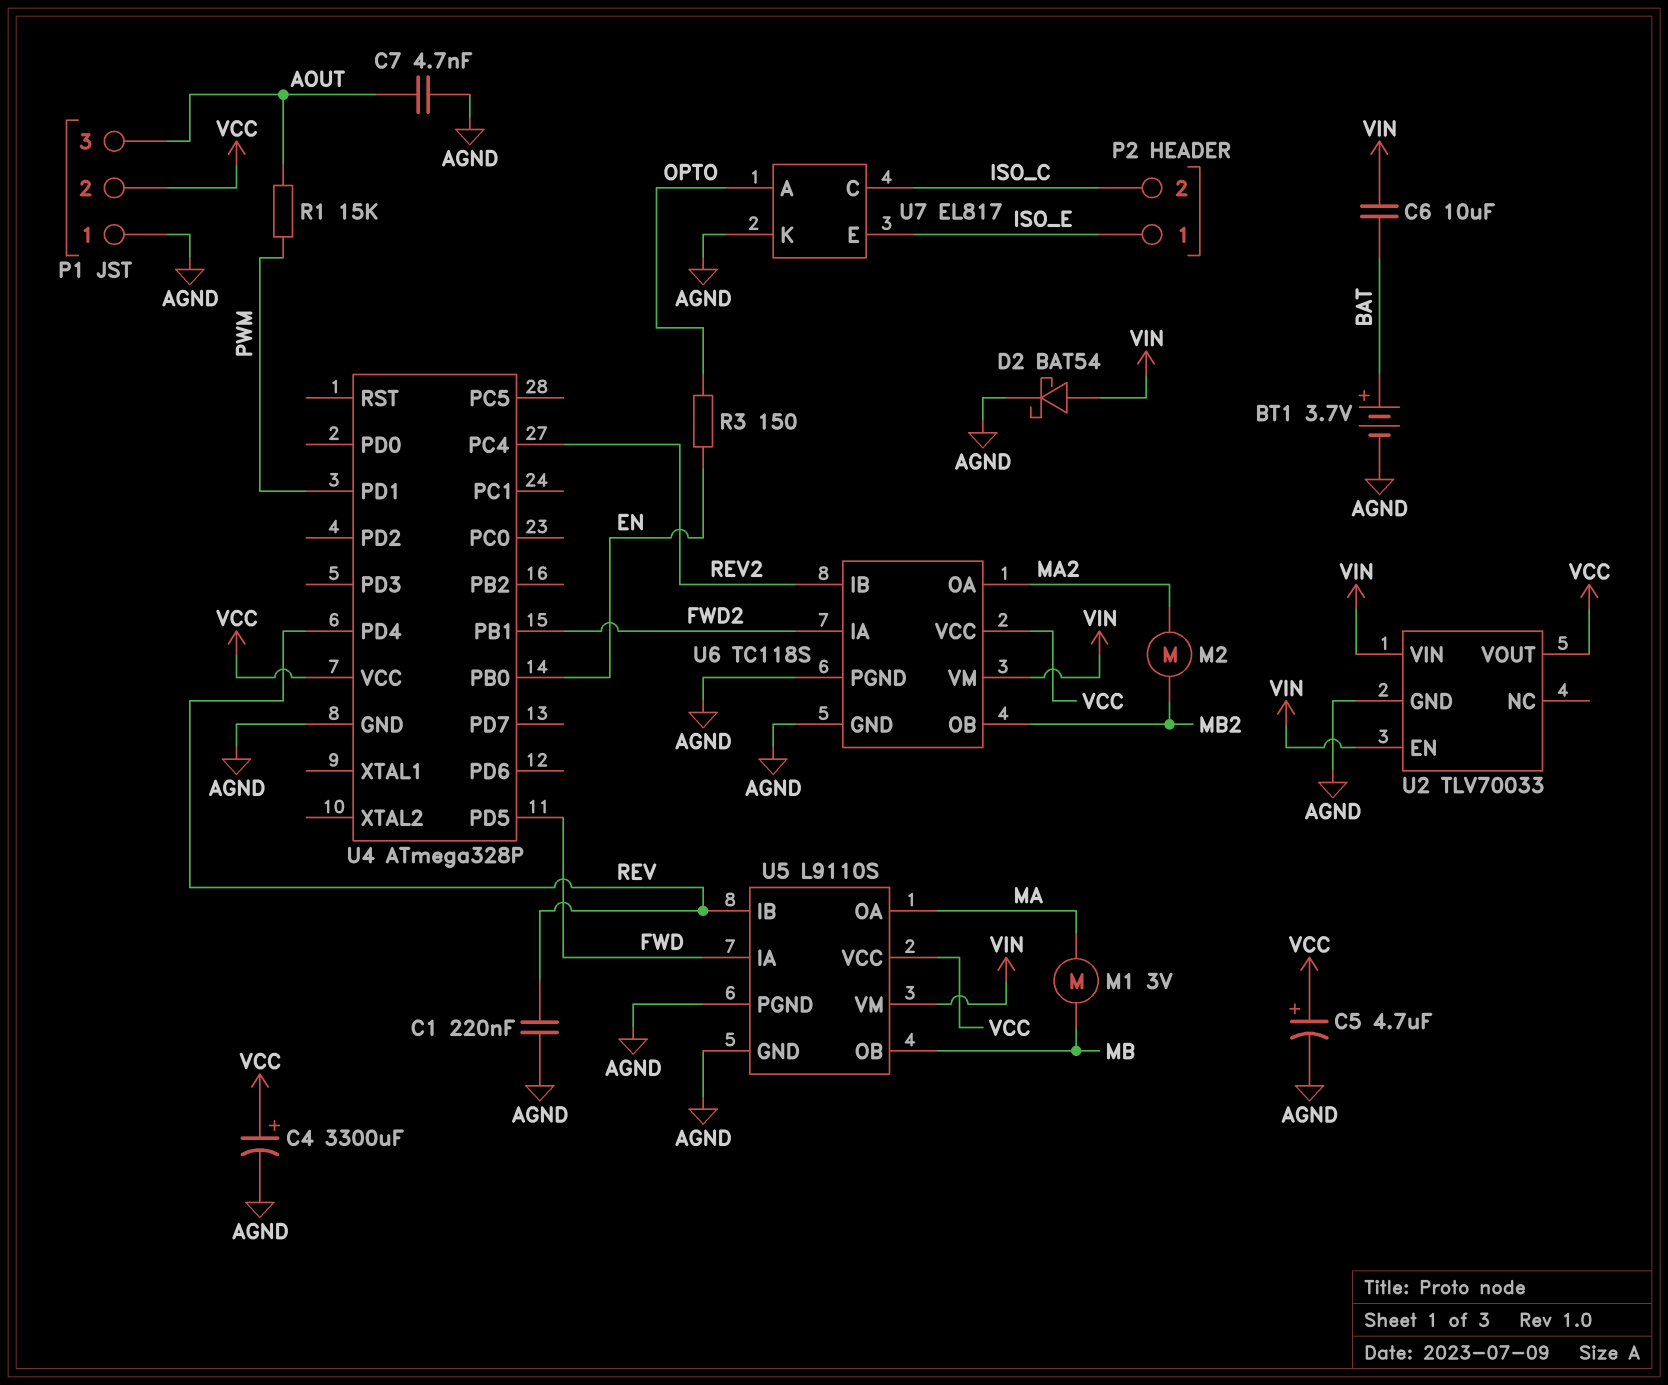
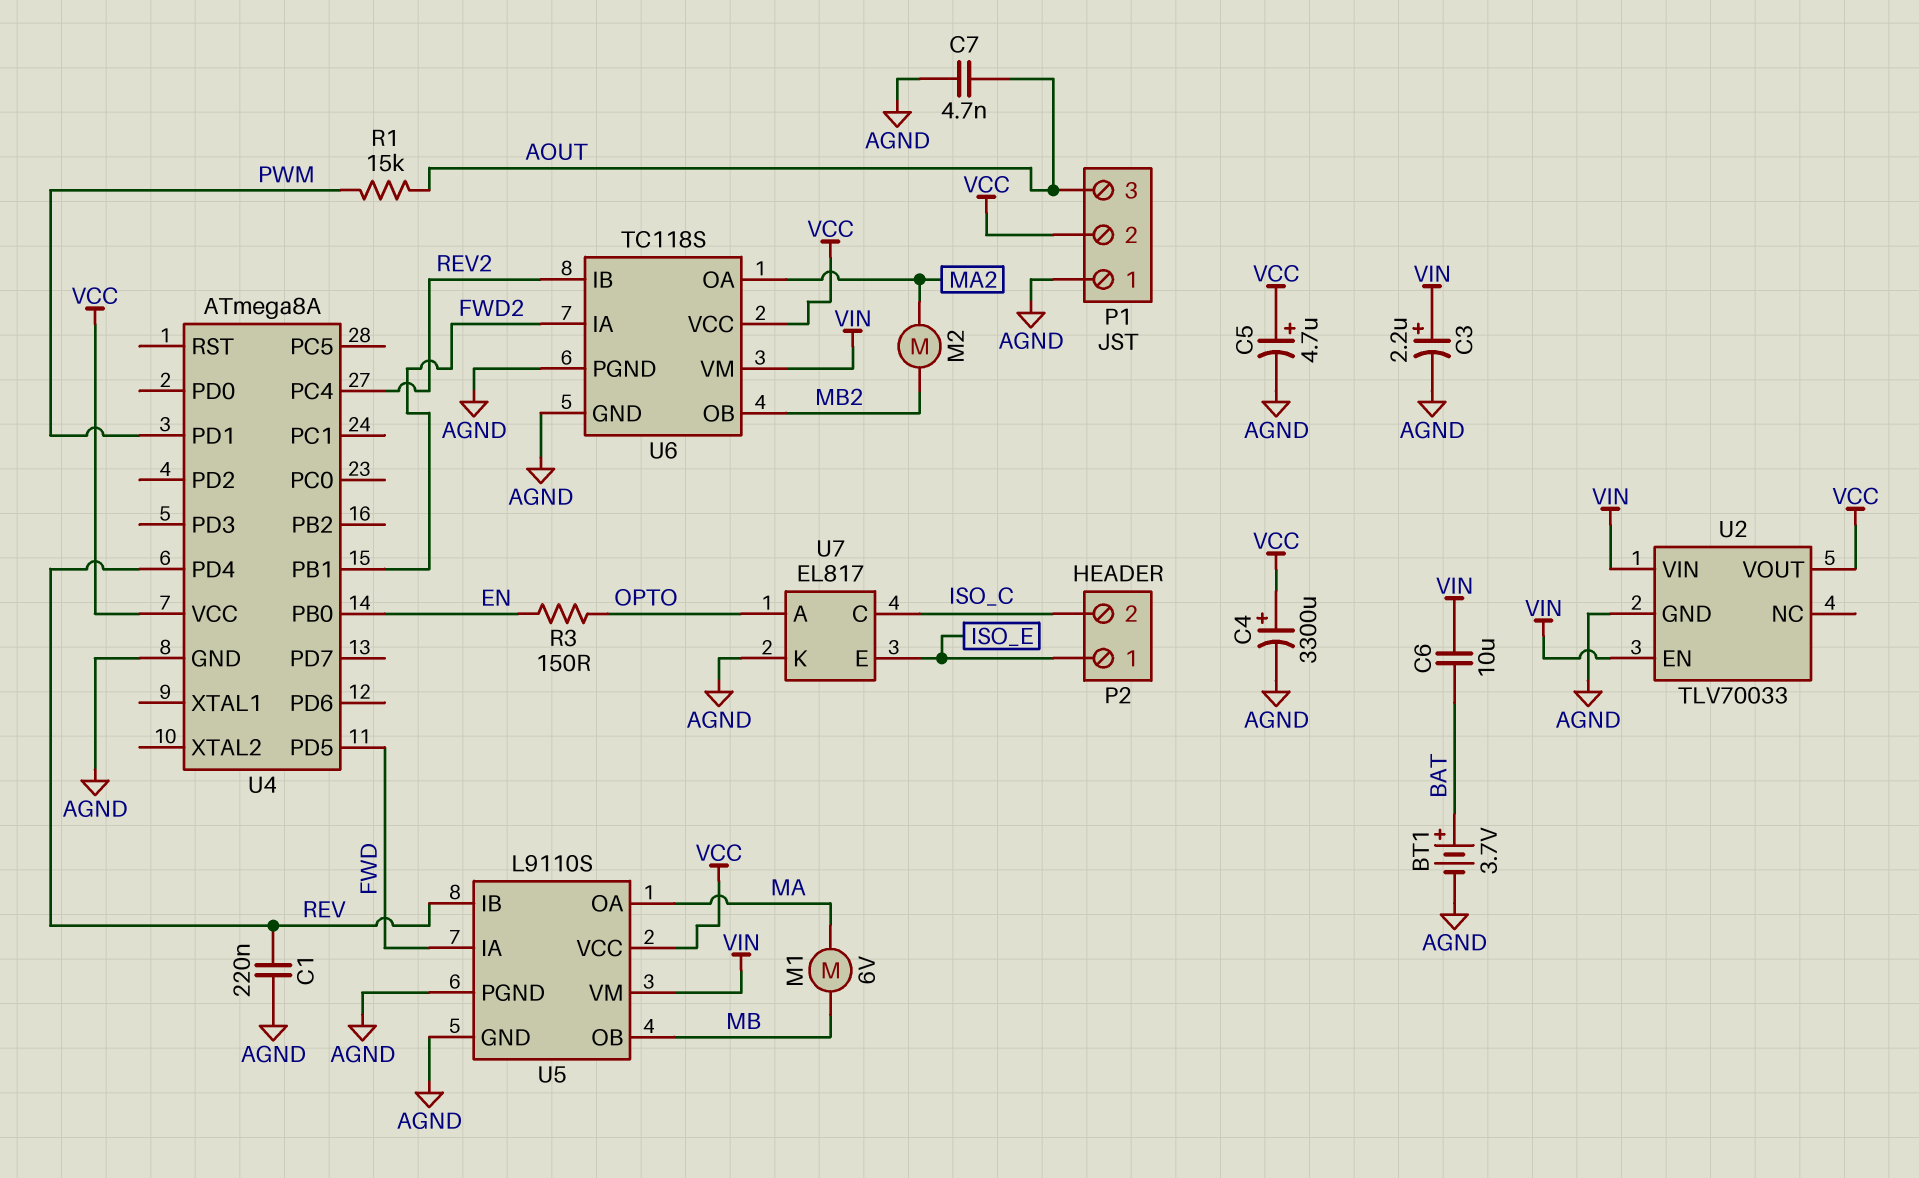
C3: none -> 2.2uF (plus VIN, minus AGND)
D2: schottky BAT54 (A VIN, K AGND) -> none
M1: motor 3V (MA, MB) -> motor 6V (MA, MB)
U4: ATmega328P -> ATmega8A

